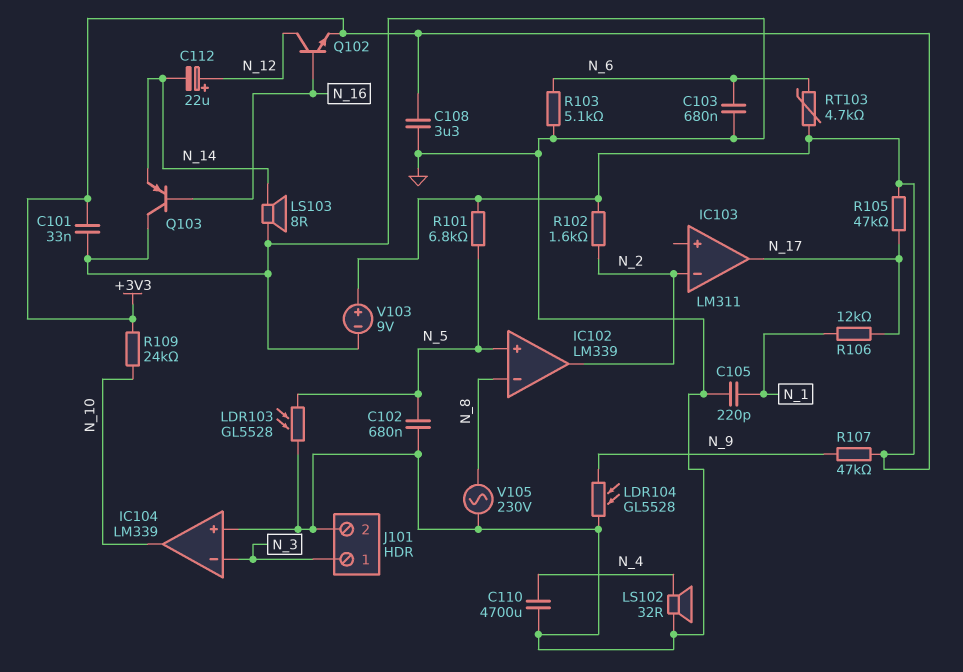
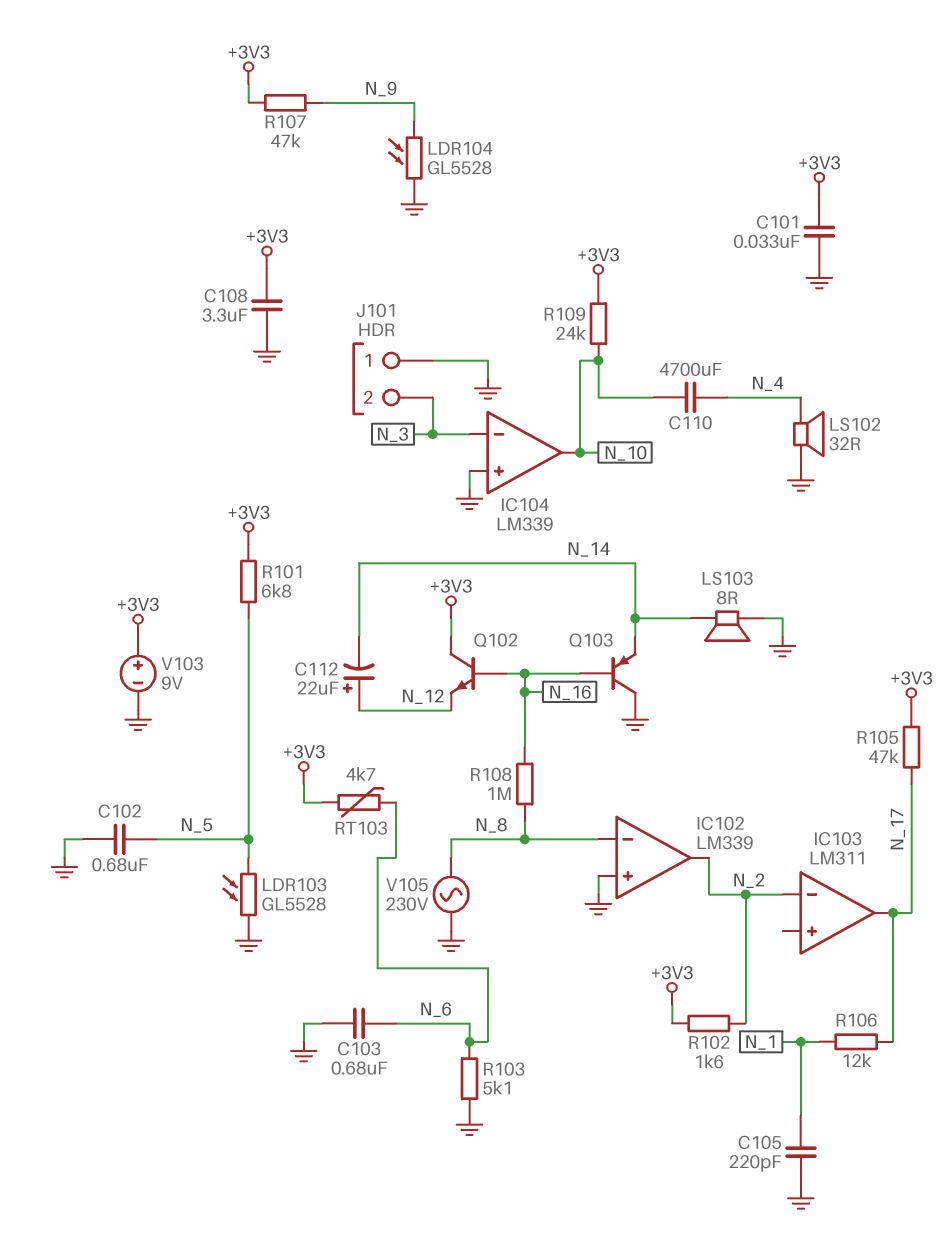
C110: 4700uF (GND, N_4) -> 4700uF (N_4, N_10)
IC102 pin in+: N_5 -> GND
J101 pin 1: N_3 -> GND
J101 pin 2: GND -> N_3
Q102: NPN (B N_16, C N_12, E +3V3) -> NPN (B N_16, C +3V3, E N_12)
R108: none -> 1M (N_8, N_16)

